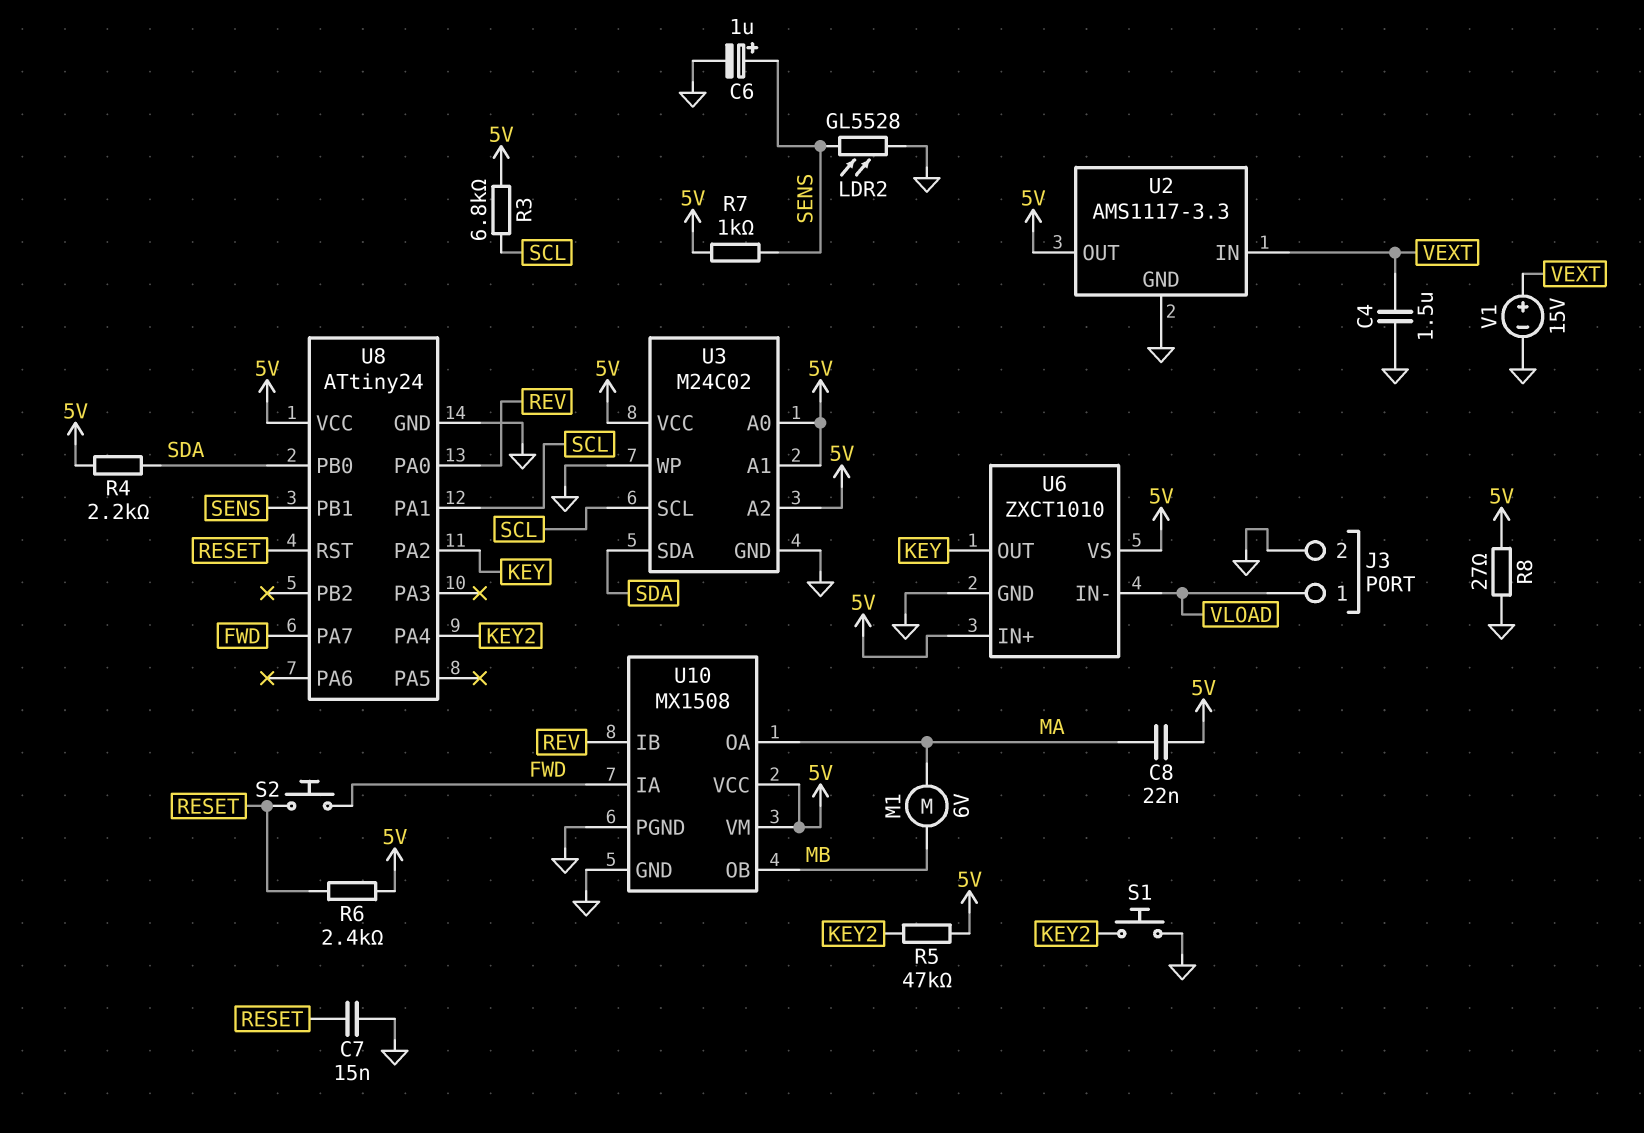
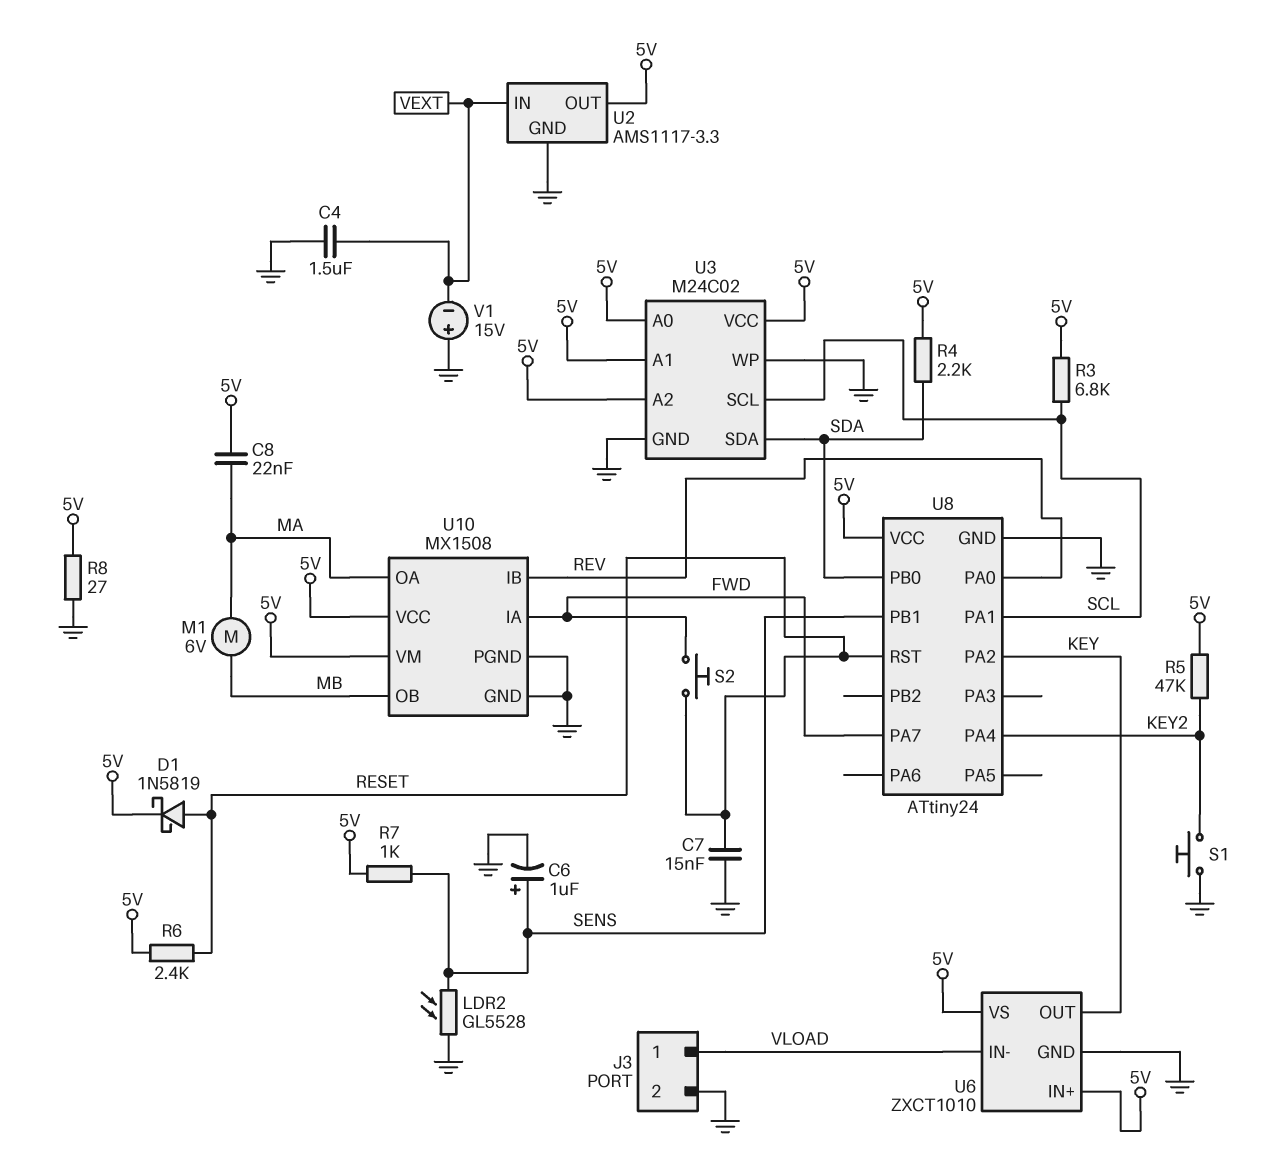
D1: none -> schottky 1N5819 (A RESET, K 5V)
V1: 15V (plus VEXT, minus GND) -> 15V (plus GND, minus VEXT)

